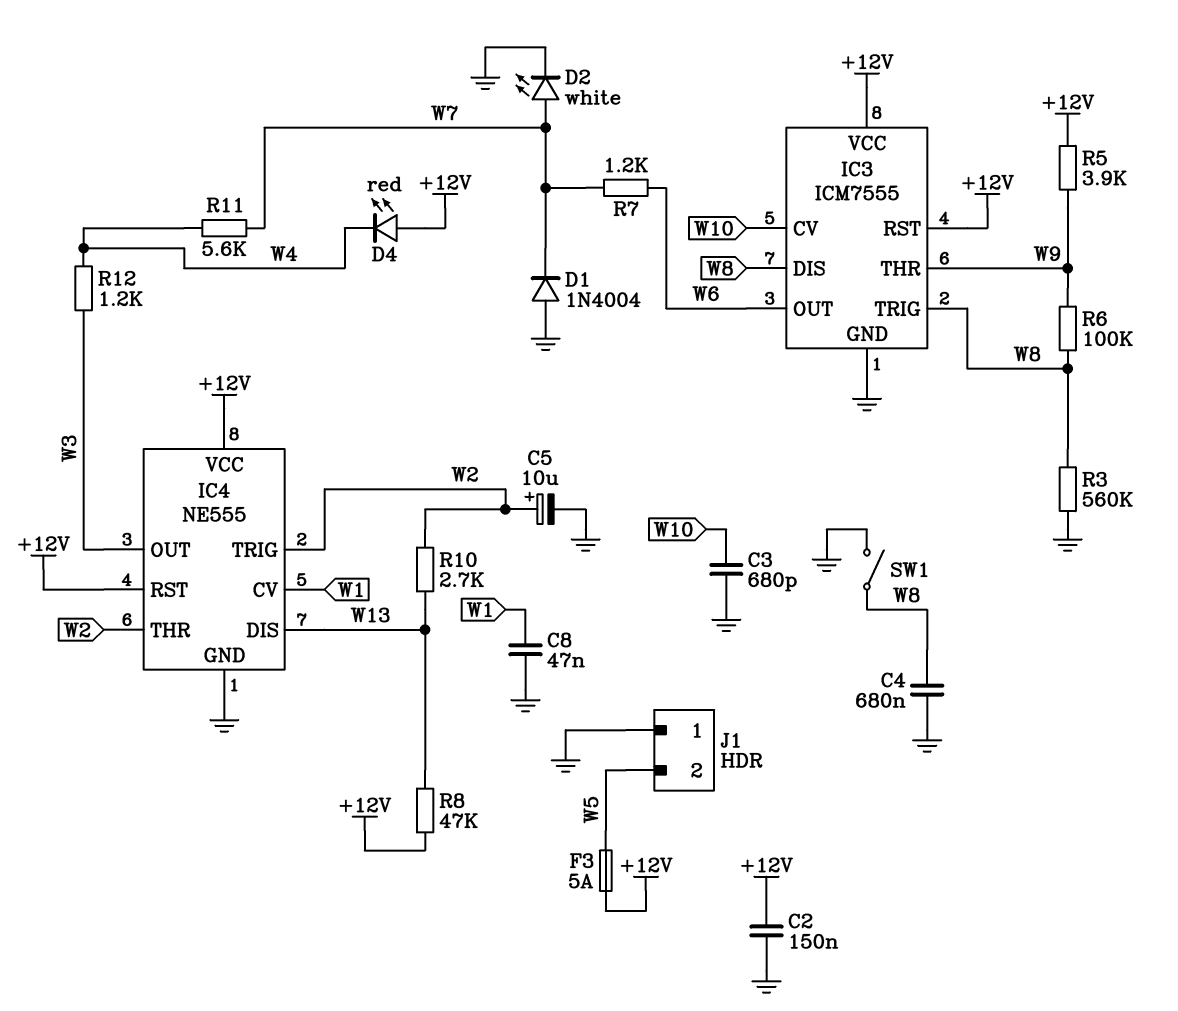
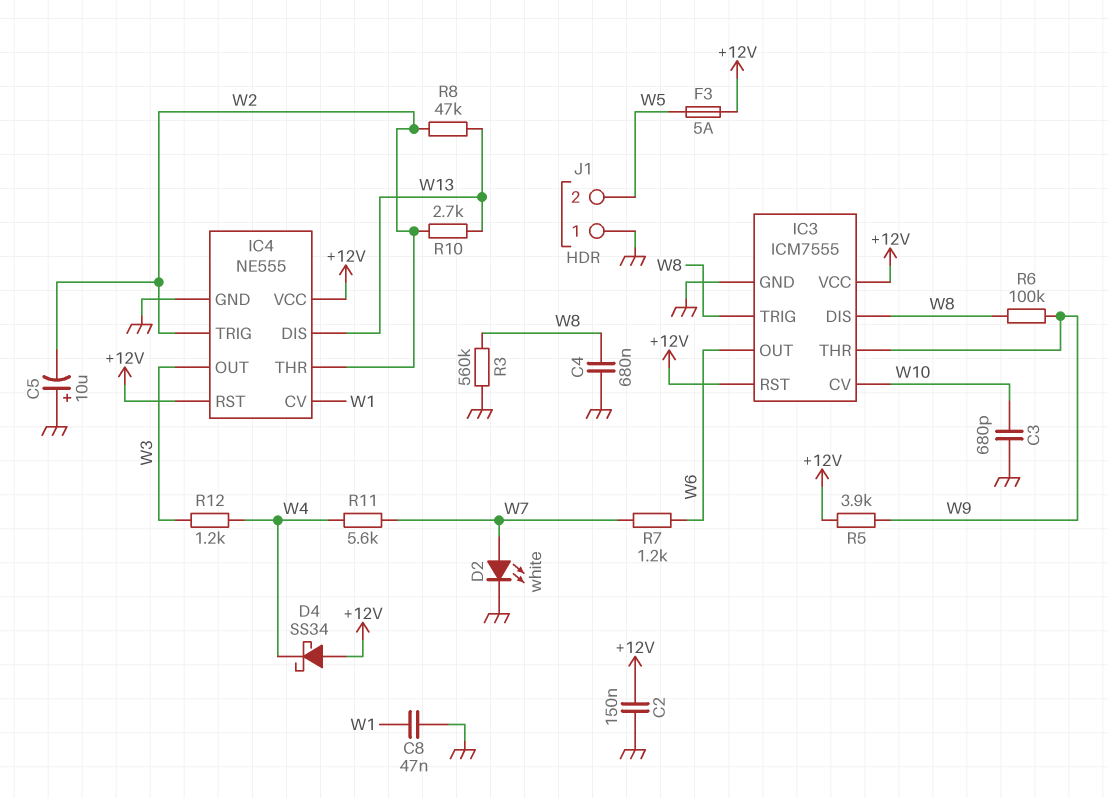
C5: 10uF (plus W2, minus GND) -> 10uF (plus GND, minus W2)
D1: diode 1N4004 (A GND, K W7) -> none
D4: LED red (A +12V, K W4) -> schottky SS34 (A +12V, K W4)
R8: 47k (+12V, W13) -> 47k (W2, W13)
SW1: switch (GND, W8) -> none

